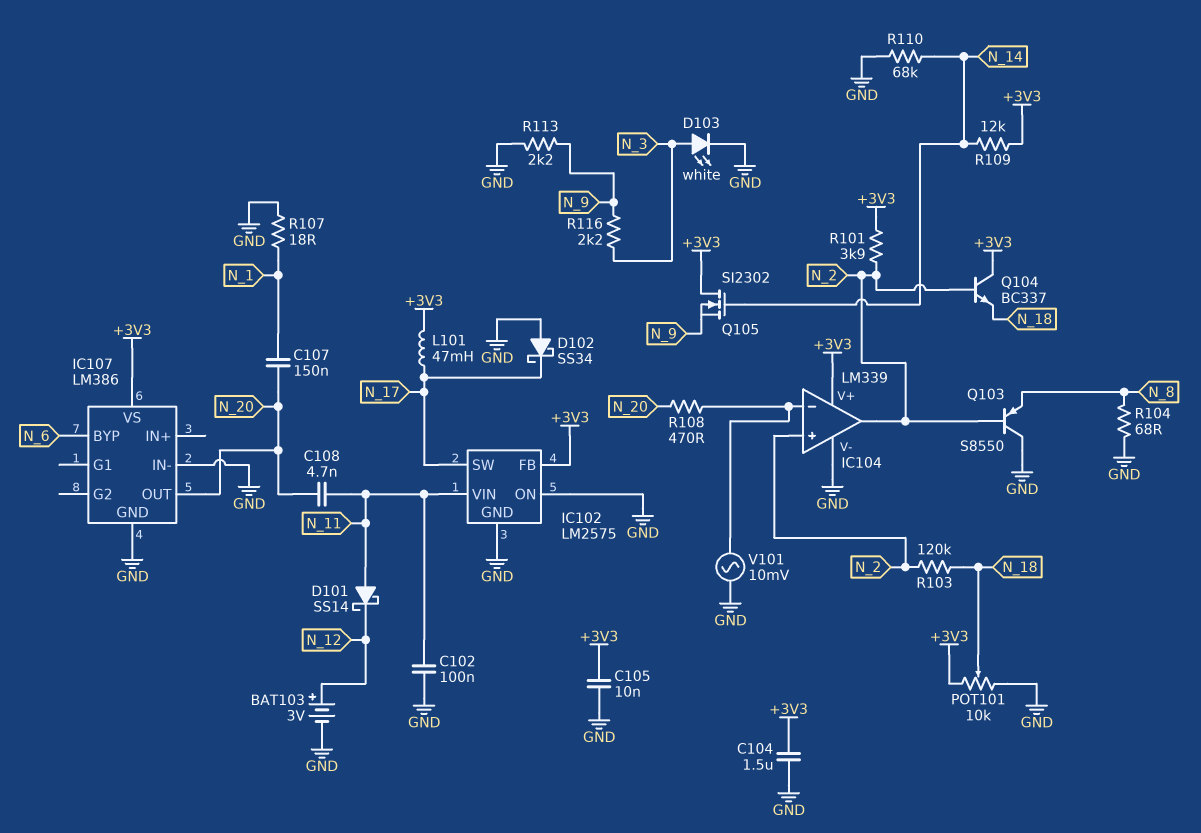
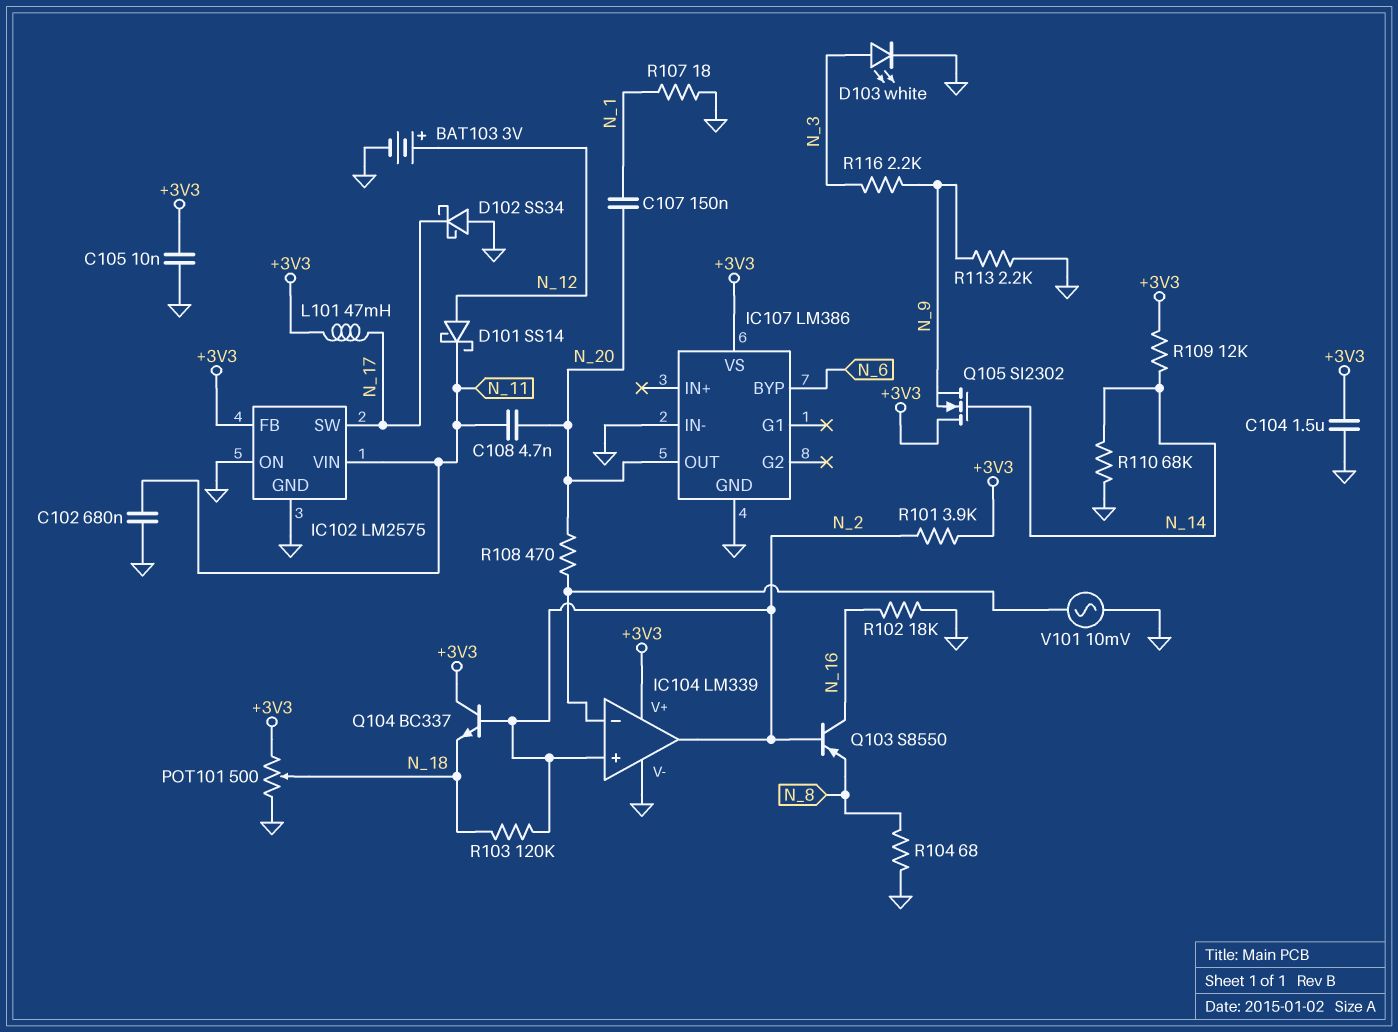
C102: 100nF (GND, N_11) -> 680nF (GND, N_11)
D101: schottky SS14 (A N_11, K N_12) -> schottky SS14 (A N_12, K N_11)
POT101: 10k (+3V3, GND, wiper N_18) -> 500 (+3V3, GND, wiper N_18)
Q103: PNP S8550 (B N_2, C GND, E N_8) -> PNP S8550 (B N_2, C N_16, E N_8)
R102: none -> 18k (GND, N_16)

